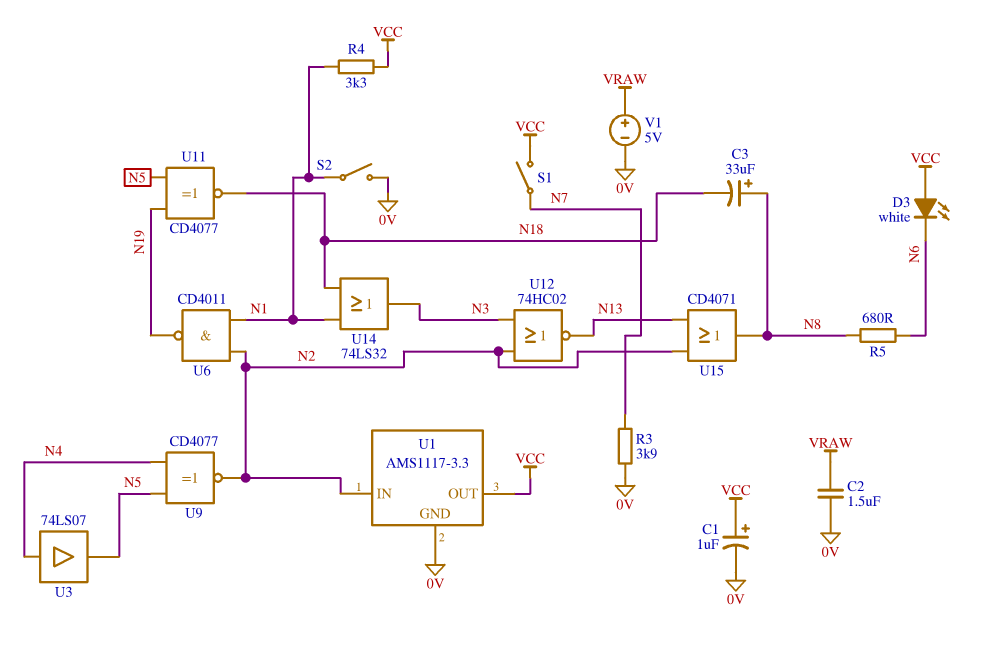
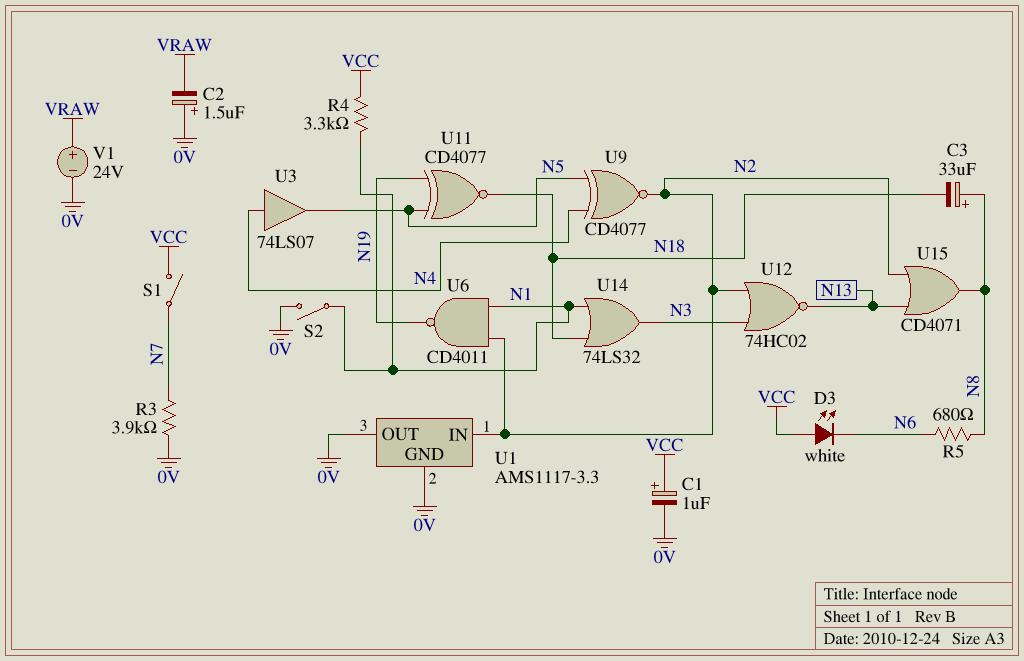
C2: 1.5uF (0V, VRAW) -> 1.5uF (plus 0V, minus VRAW)
U1 pin OUT: VCC -> 0V
V1: 5V (plus VRAW, minus 0V) -> 24V (plus VRAW, minus 0V)

